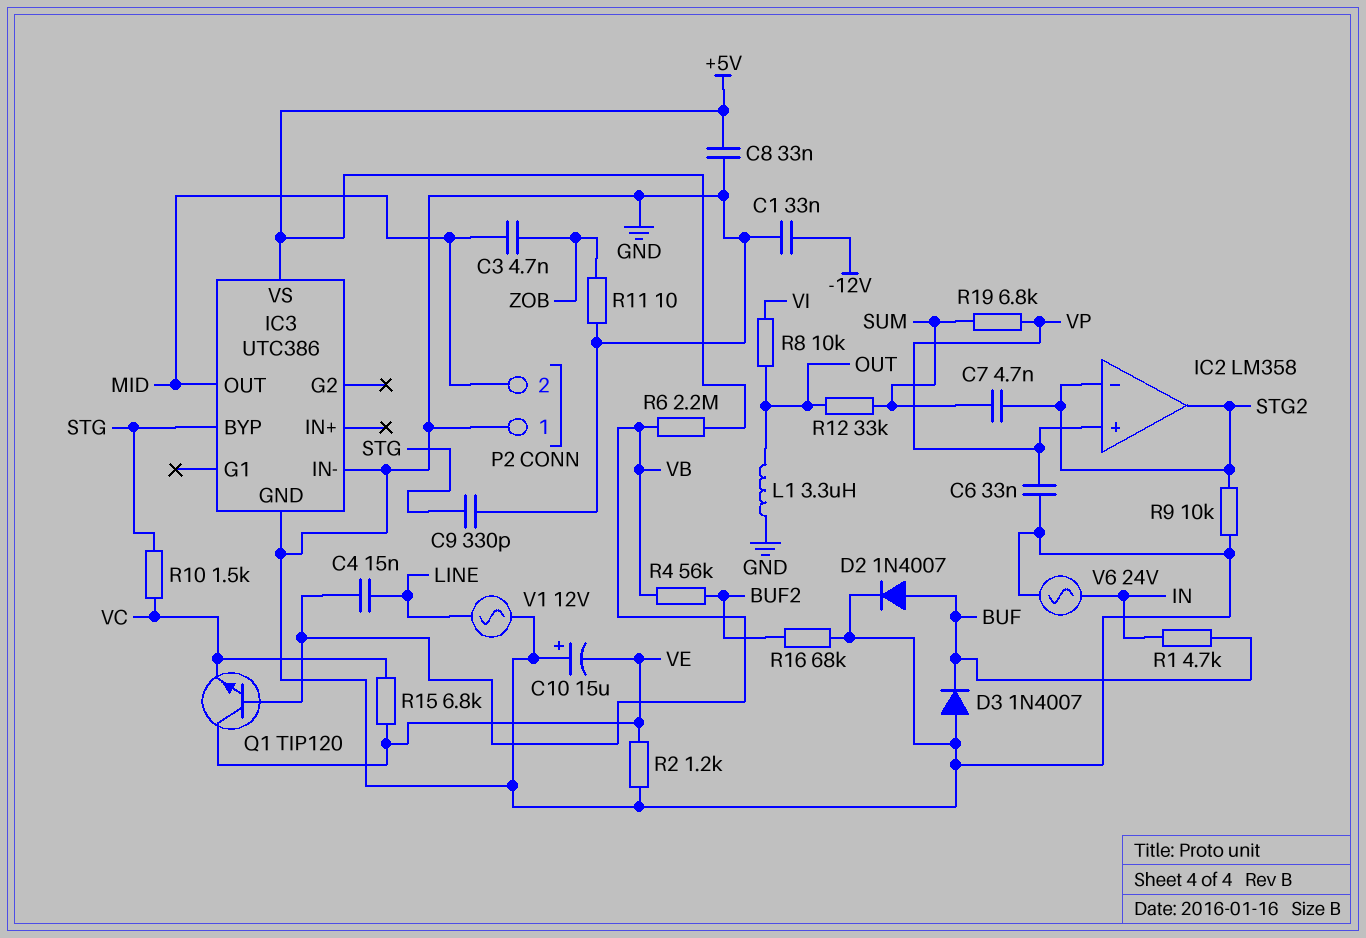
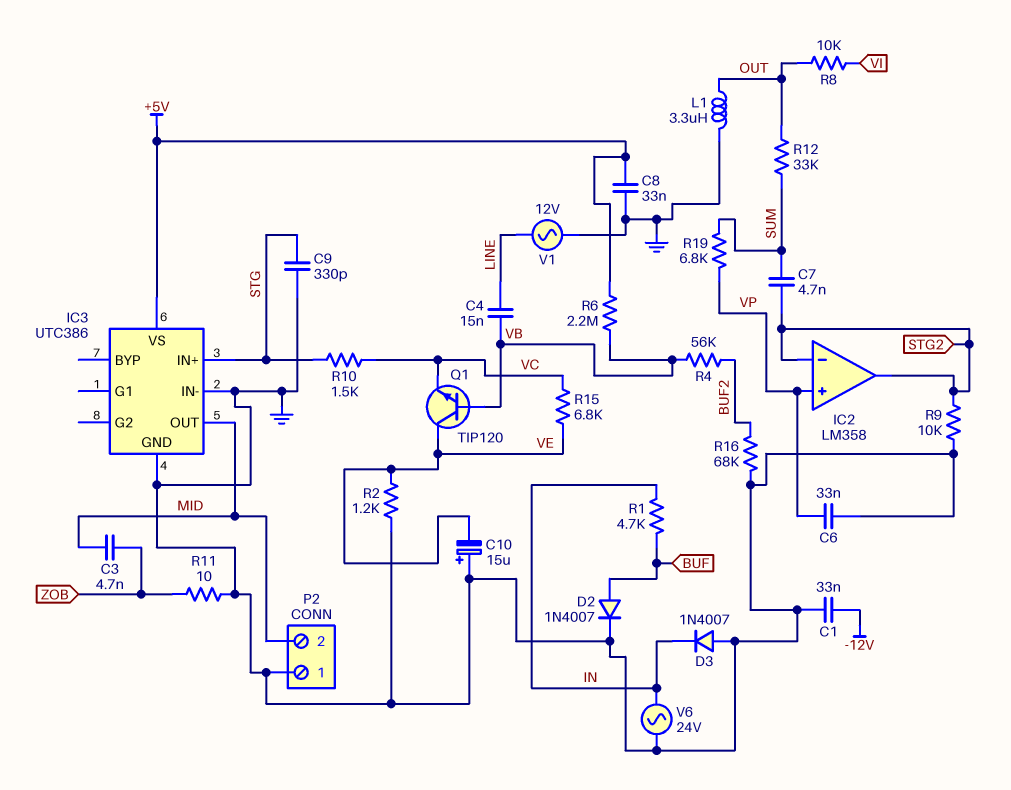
D3: diode 1N4007 (A GND, K BUF) -> diode 1N4007 (A GND, K IN)
IC3 pin BYP: STG -> none
IC3 pin IN+: none -> STG

